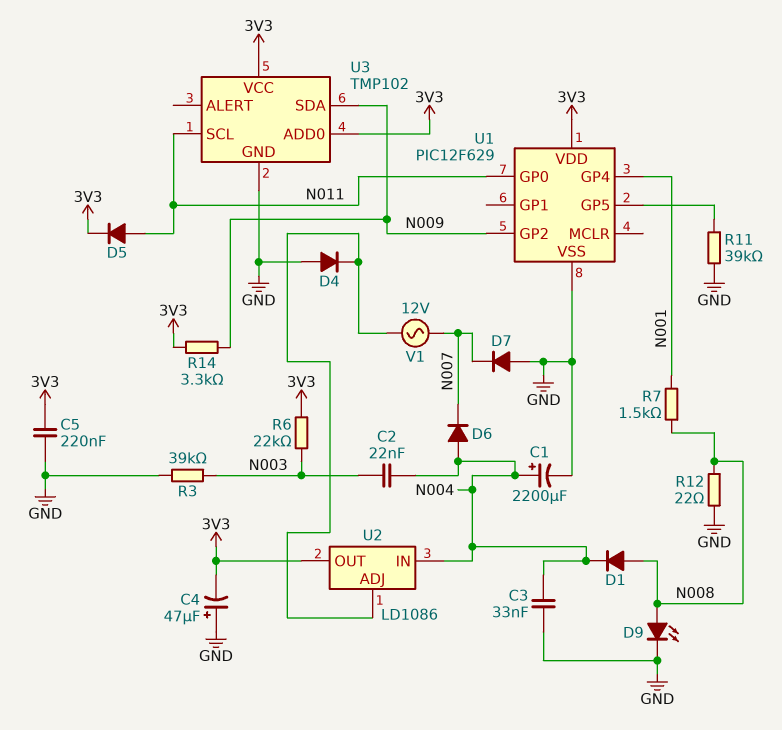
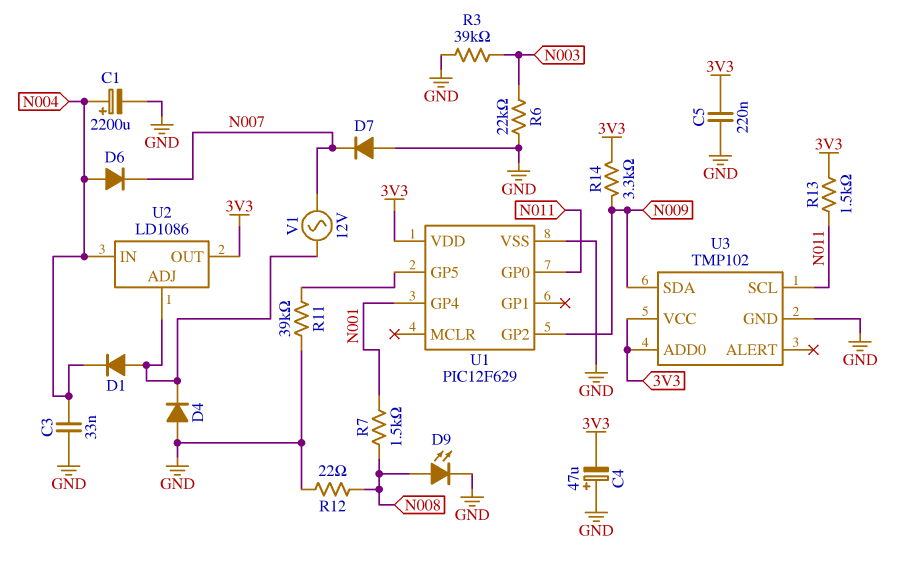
C2: 22nF (N003, N004) -> none
D1: diode (A N008, K N004) -> diode (A U2/ADJ, K N004)
D5: diode (A N011, K 3V3) -> none
R6: 22k (3V3, N003) -> 22k (GND, N003)
R13: none -> 1.5k (3V3, N011)

